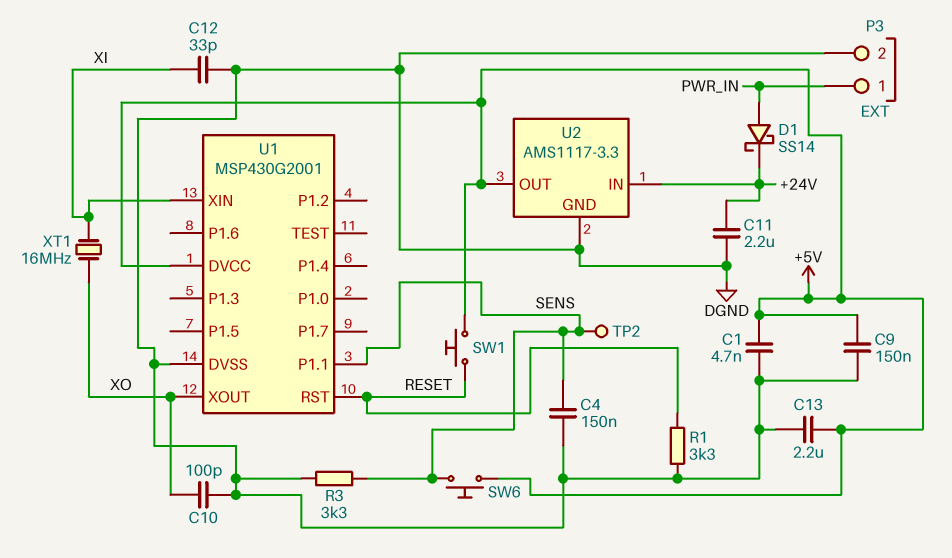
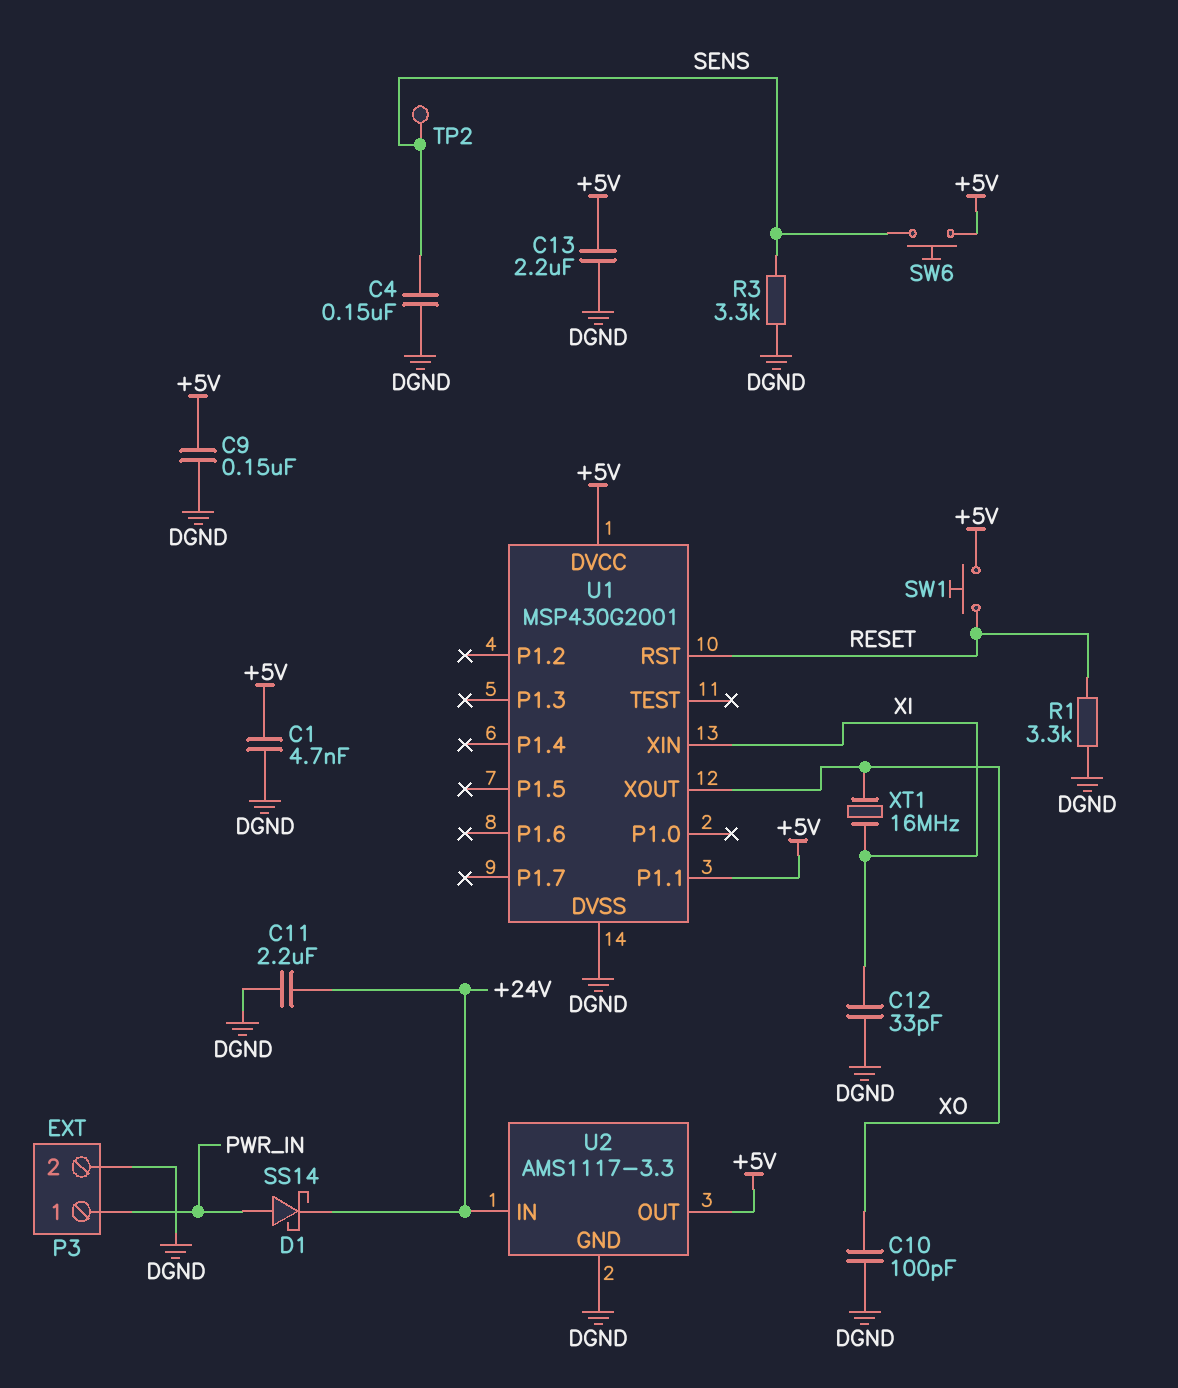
U1 pin P1.1: SENS -> +5V

